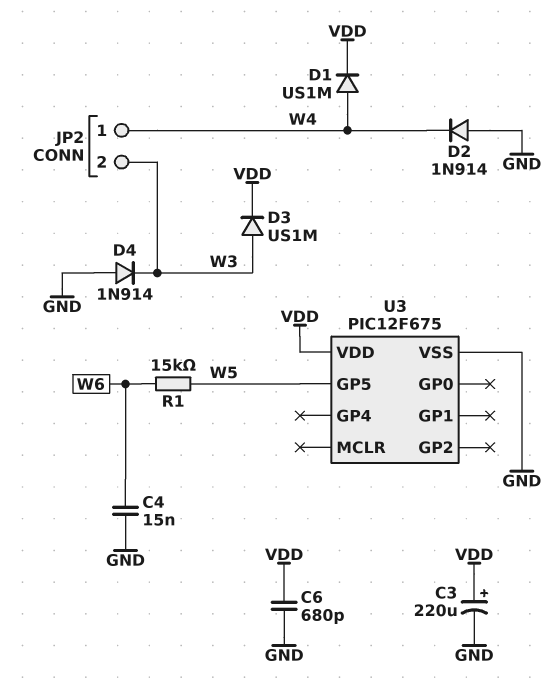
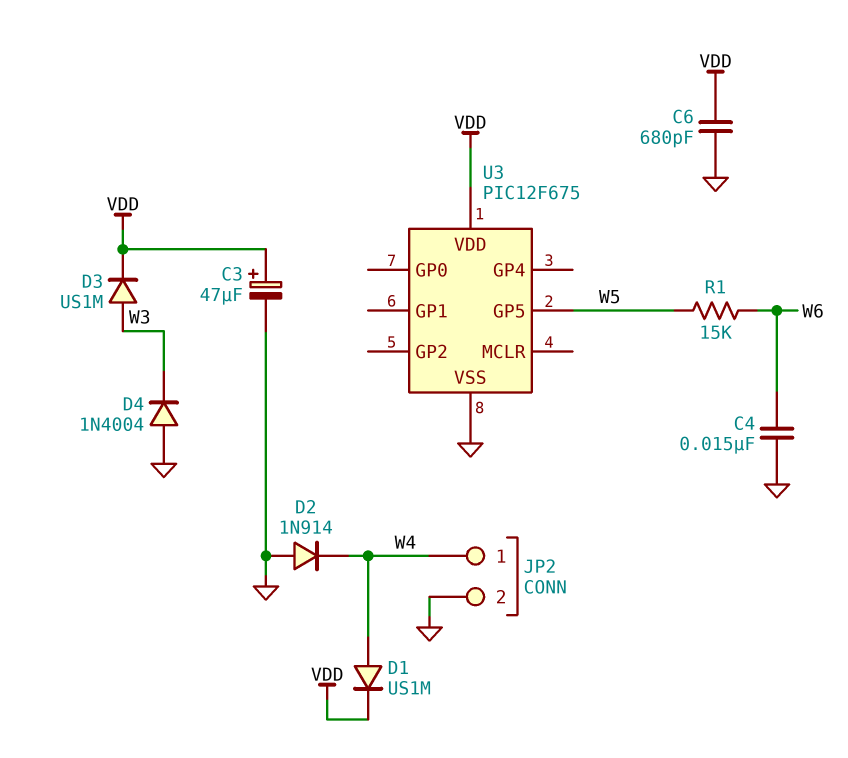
C3: 220uF (plus VDD, minus GND) -> 47uF (plus VDD, minus GND)
D4: diode 1N914 (A GND, K W3) -> diode 1N4004 (A GND, K W3)
JP2 pin 2: W3 -> GND

